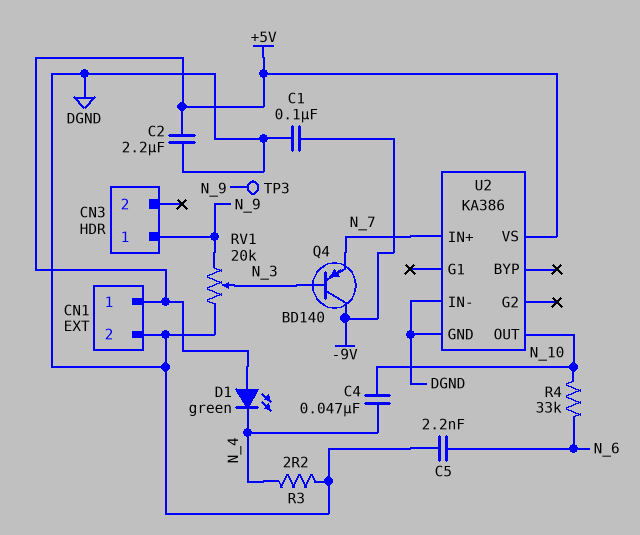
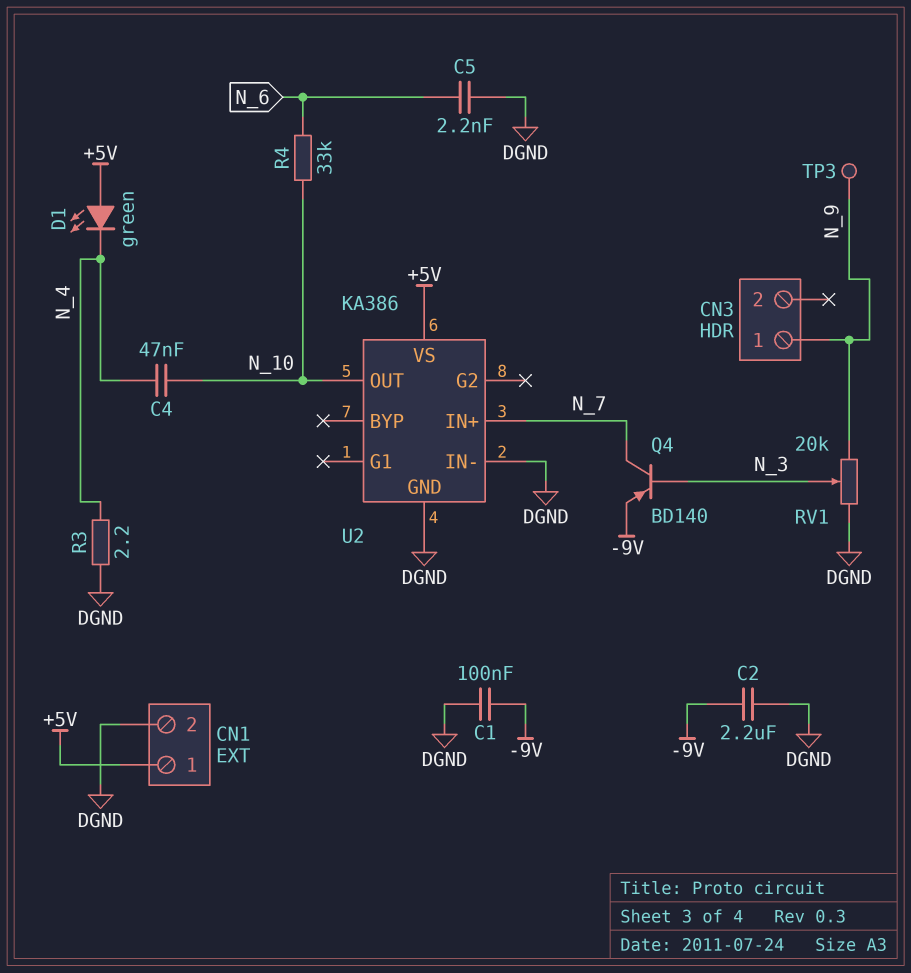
C2: 2.2uF (+5V, DGND) -> 2.2uF (-9V, DGND)
Q4: PNP BD140 (B N_3, C -9V, E N_7) -> PNP BD140 (B N_3, C N_7, E -9V)

